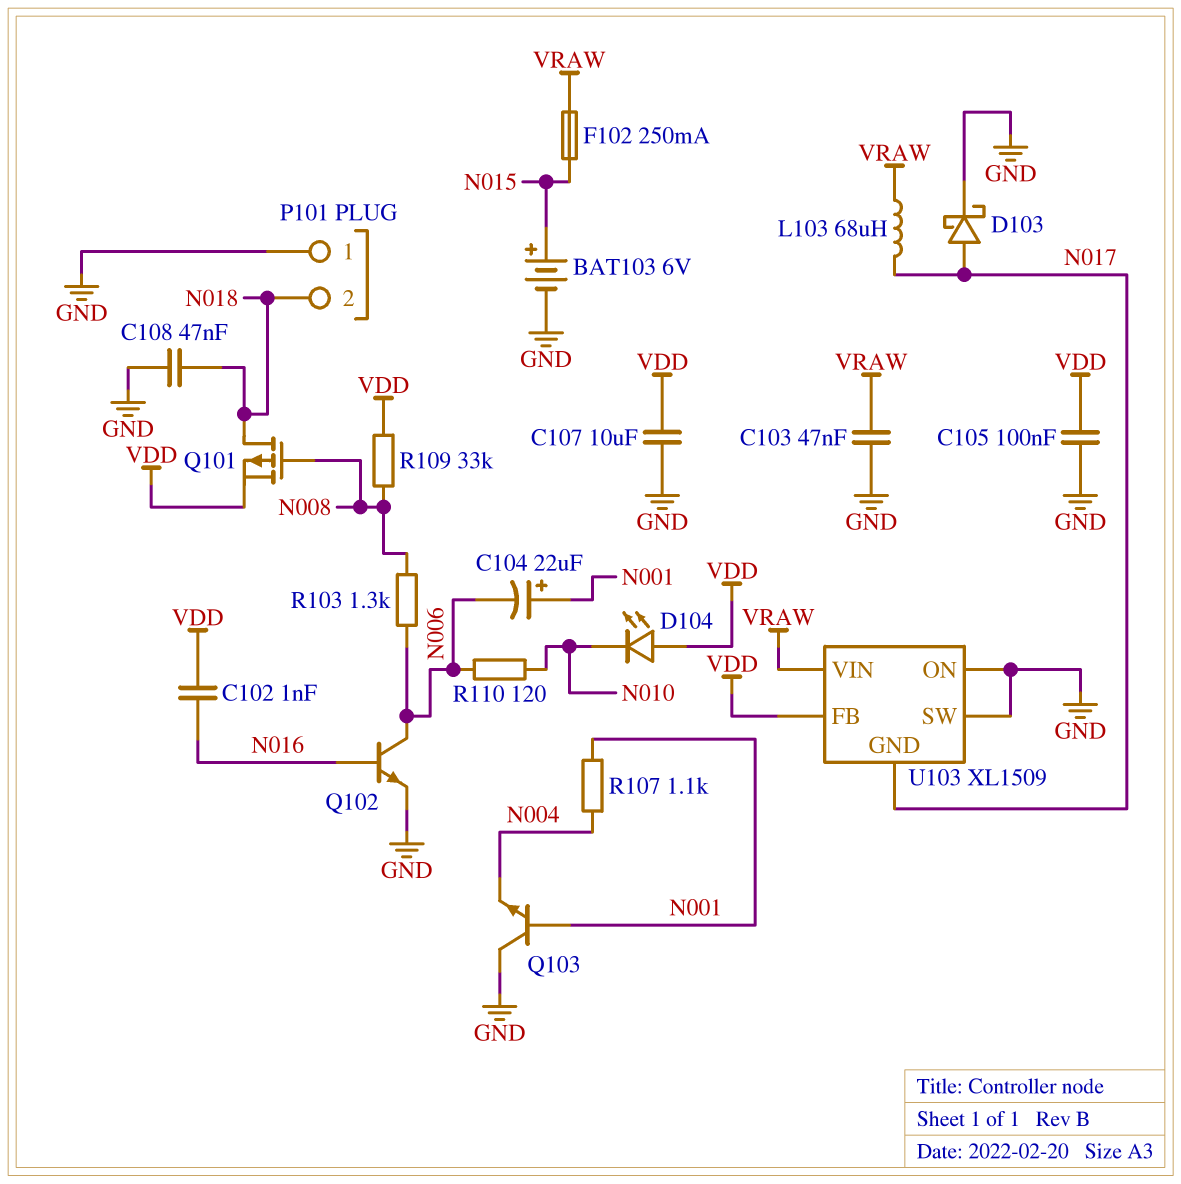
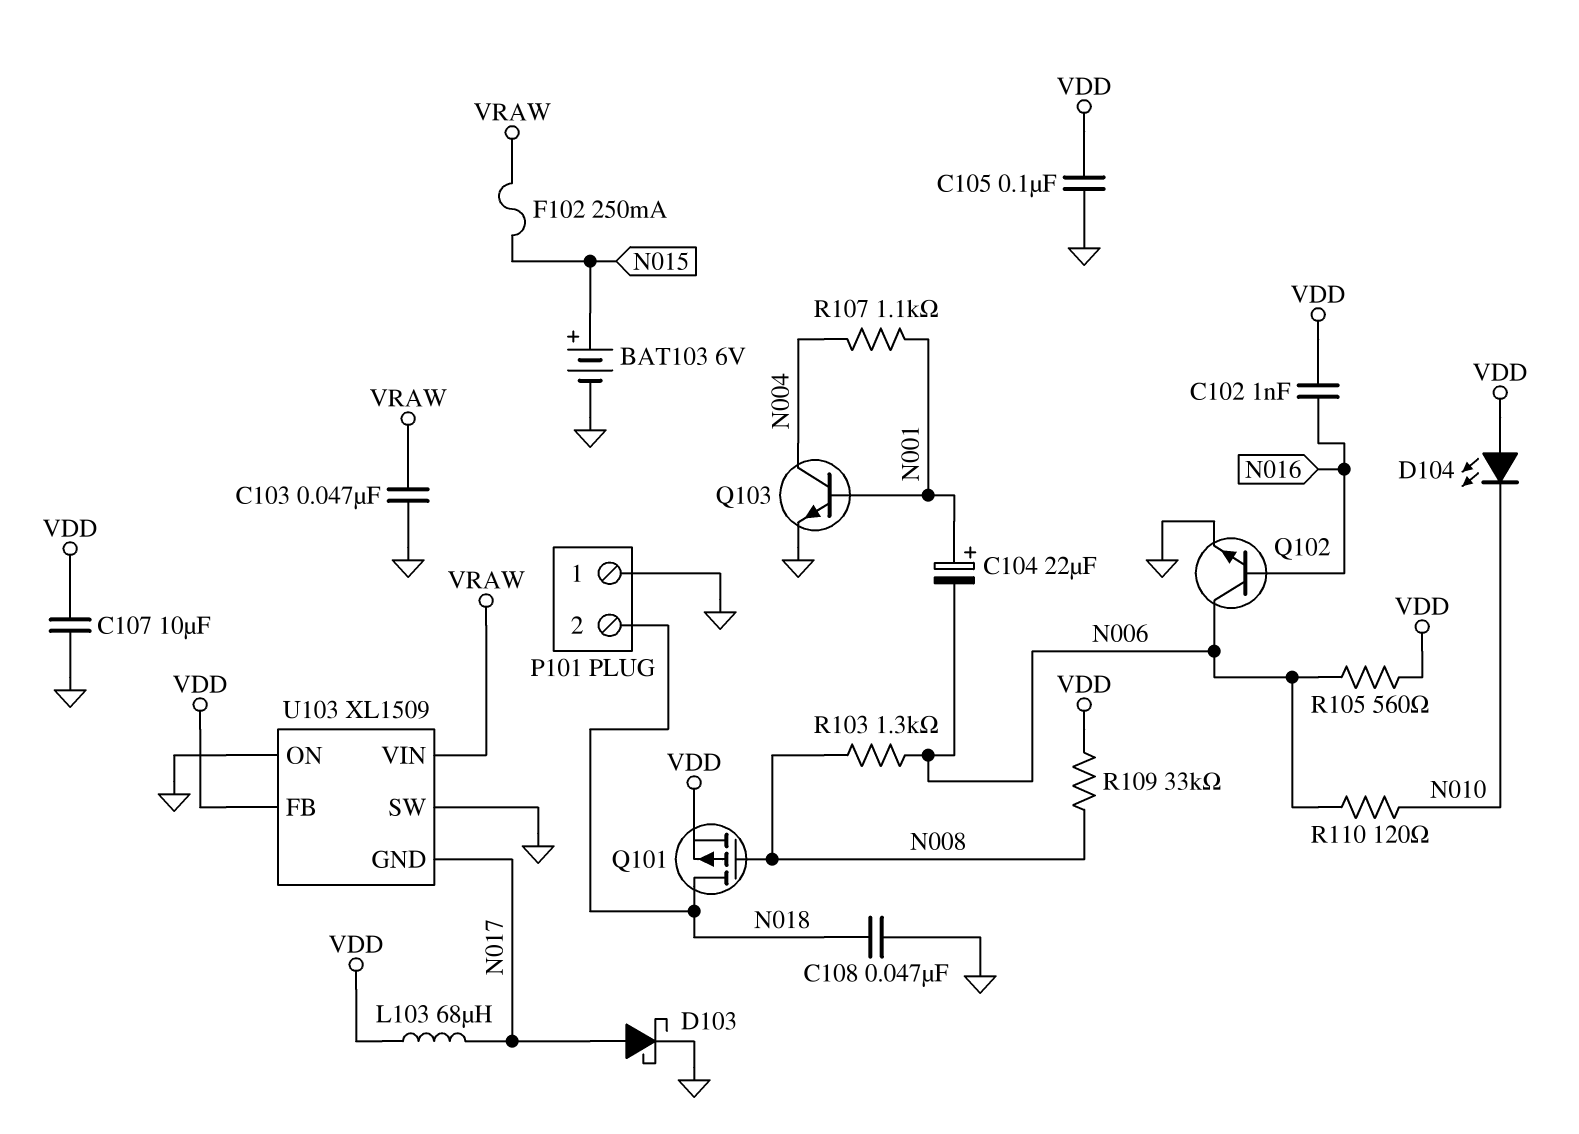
L103: 68uH (N017, VRAW) -> 68uH (N017, VDD)
Q103: NPN (B N001, C GND, E N004) -> NPN (B N001, C N004, E GND)
R105: none -> 560 (N006, VDD)

